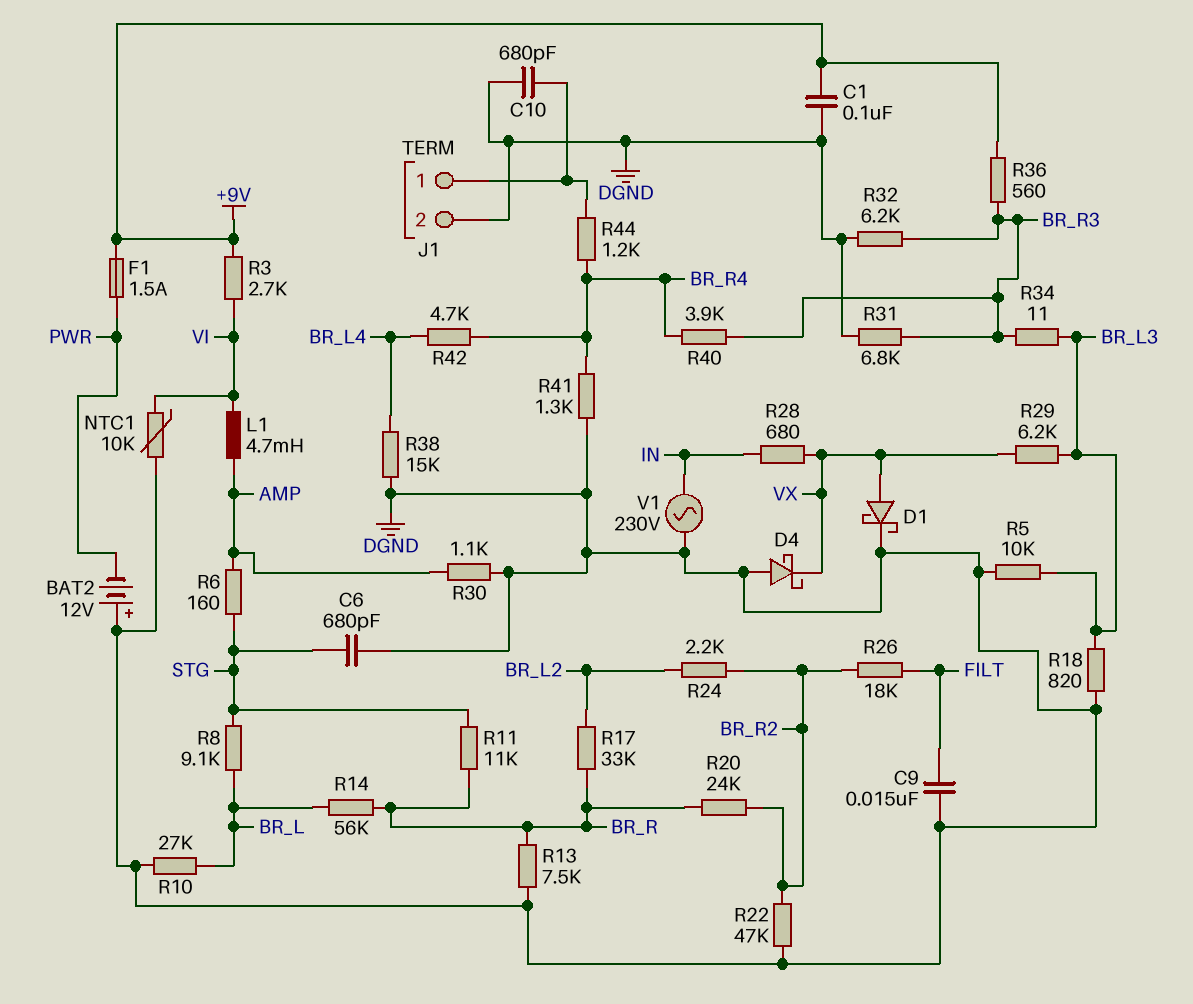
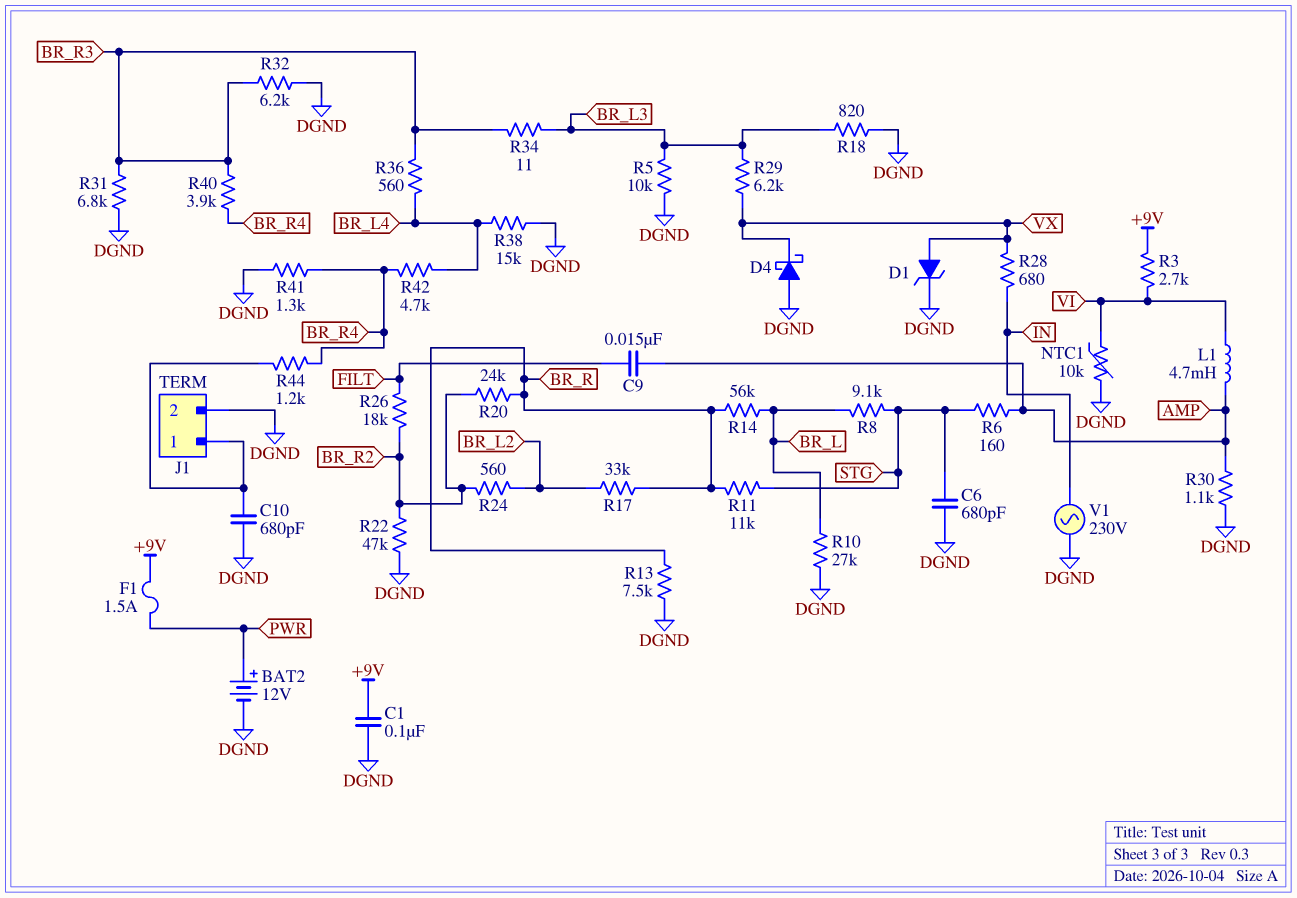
BAT2: 12V (plus DGND, minus PWR) -> 12V (plus PWR, minus DGND)
C9: 15nF (DGND, FILT) -> 15nF (AMP, FILT)
D1: schottky (A VX, K DGND) -> zener (A VX, K DGND)
R24: 2.2k (BR_L2, BR_R2) -> 560 (BR_L2, BR_R2)
R36: 560 (+9V, BR_R3) -> 560 (BR_L4, BR_R3)

